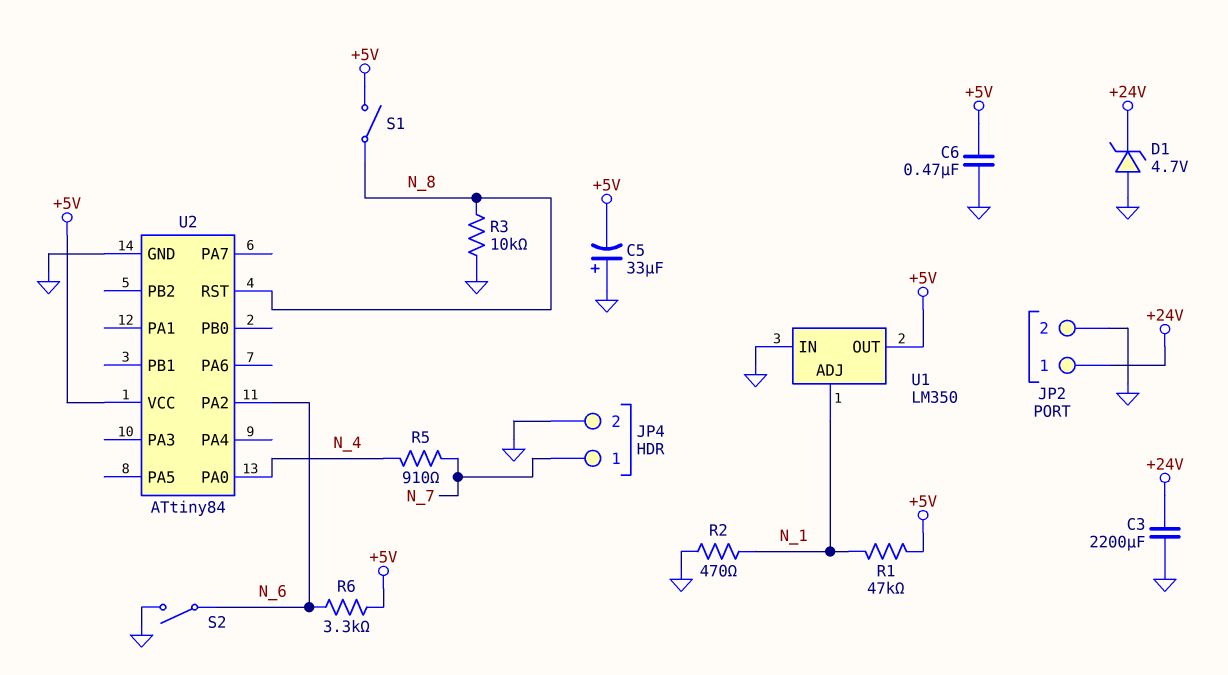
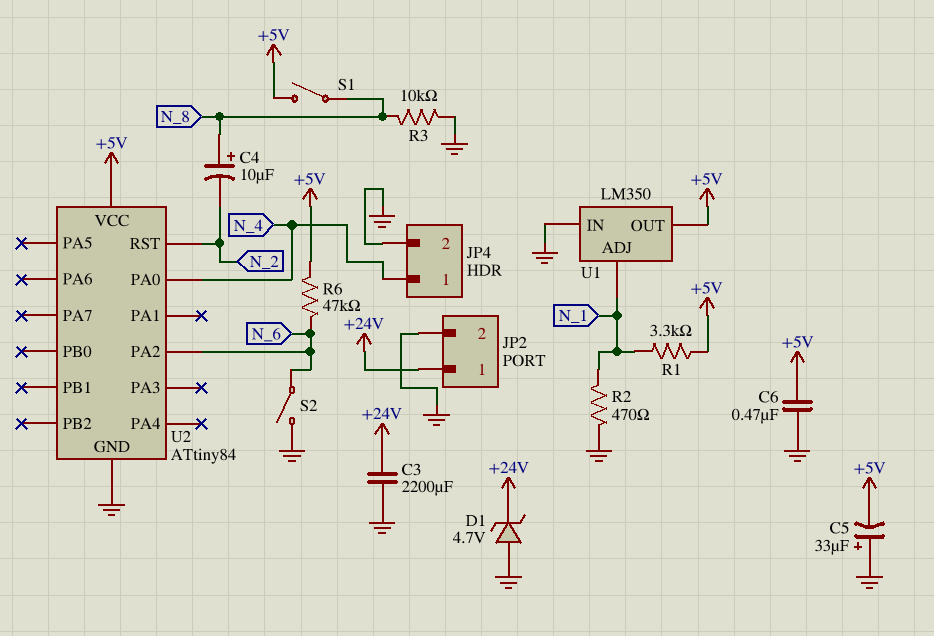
C4: none -> 10uF (plus N_8, minus N_2)
JP4 pin 1: N_7 -> N_4
R1: 47k (+5V, N_1) -> 3.3k (+5V, N_1)
R5: 910 (N_4, N_7) -> none
R6: 3.3k (+5V, N_6) -> 47k (+5V, N_6)
U2 pin RST: N_8 -> N_2

